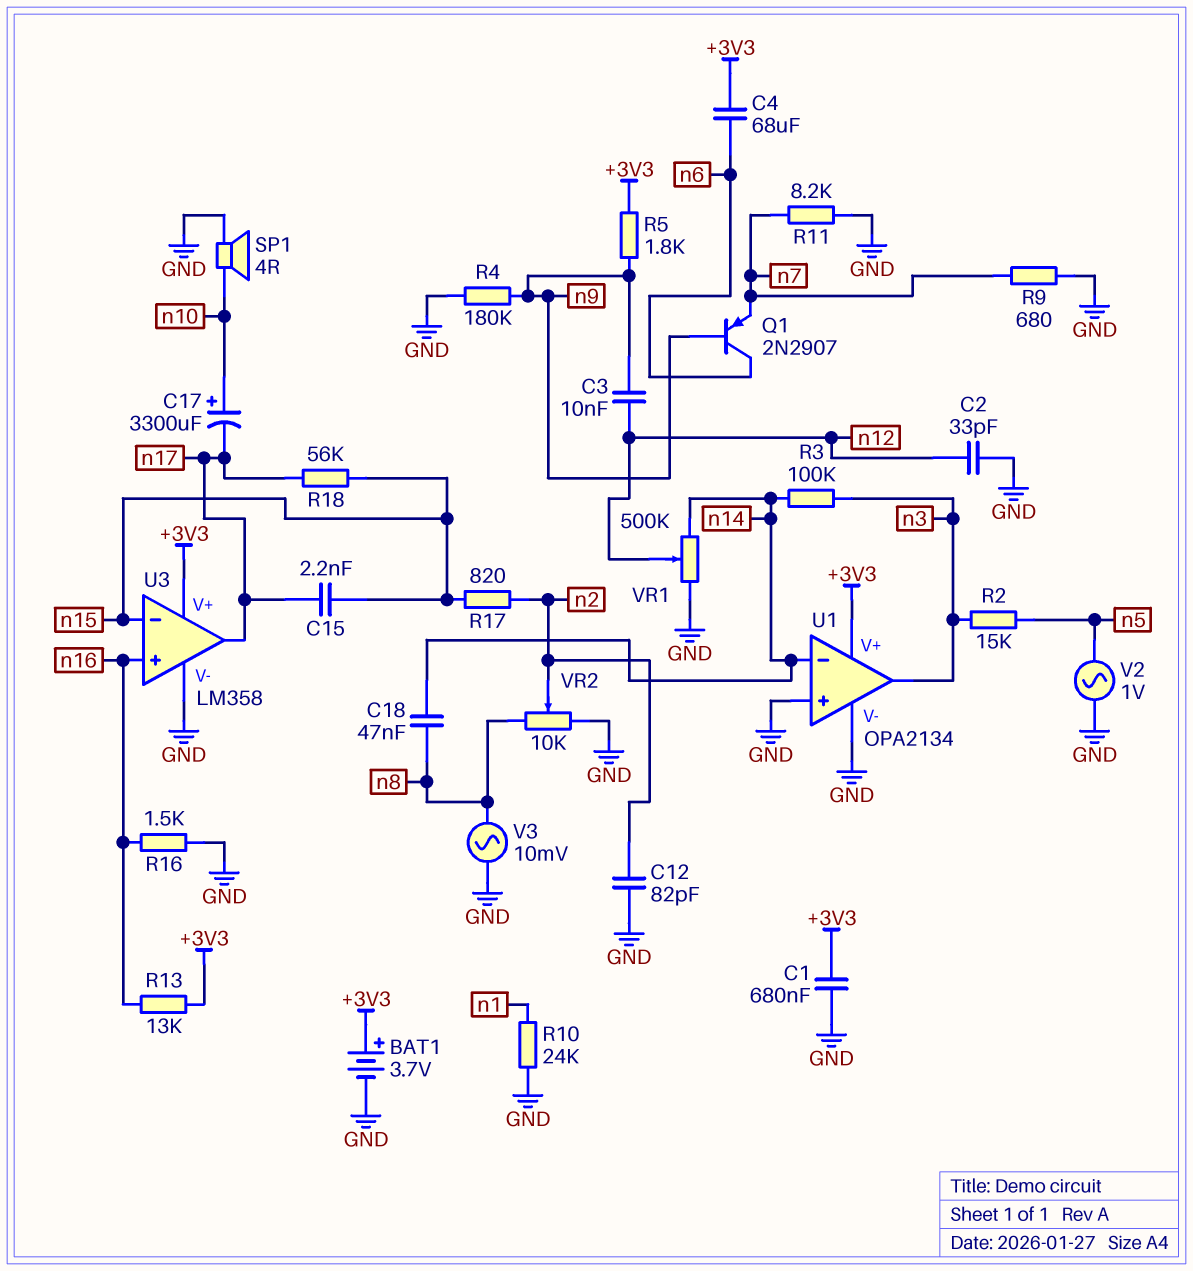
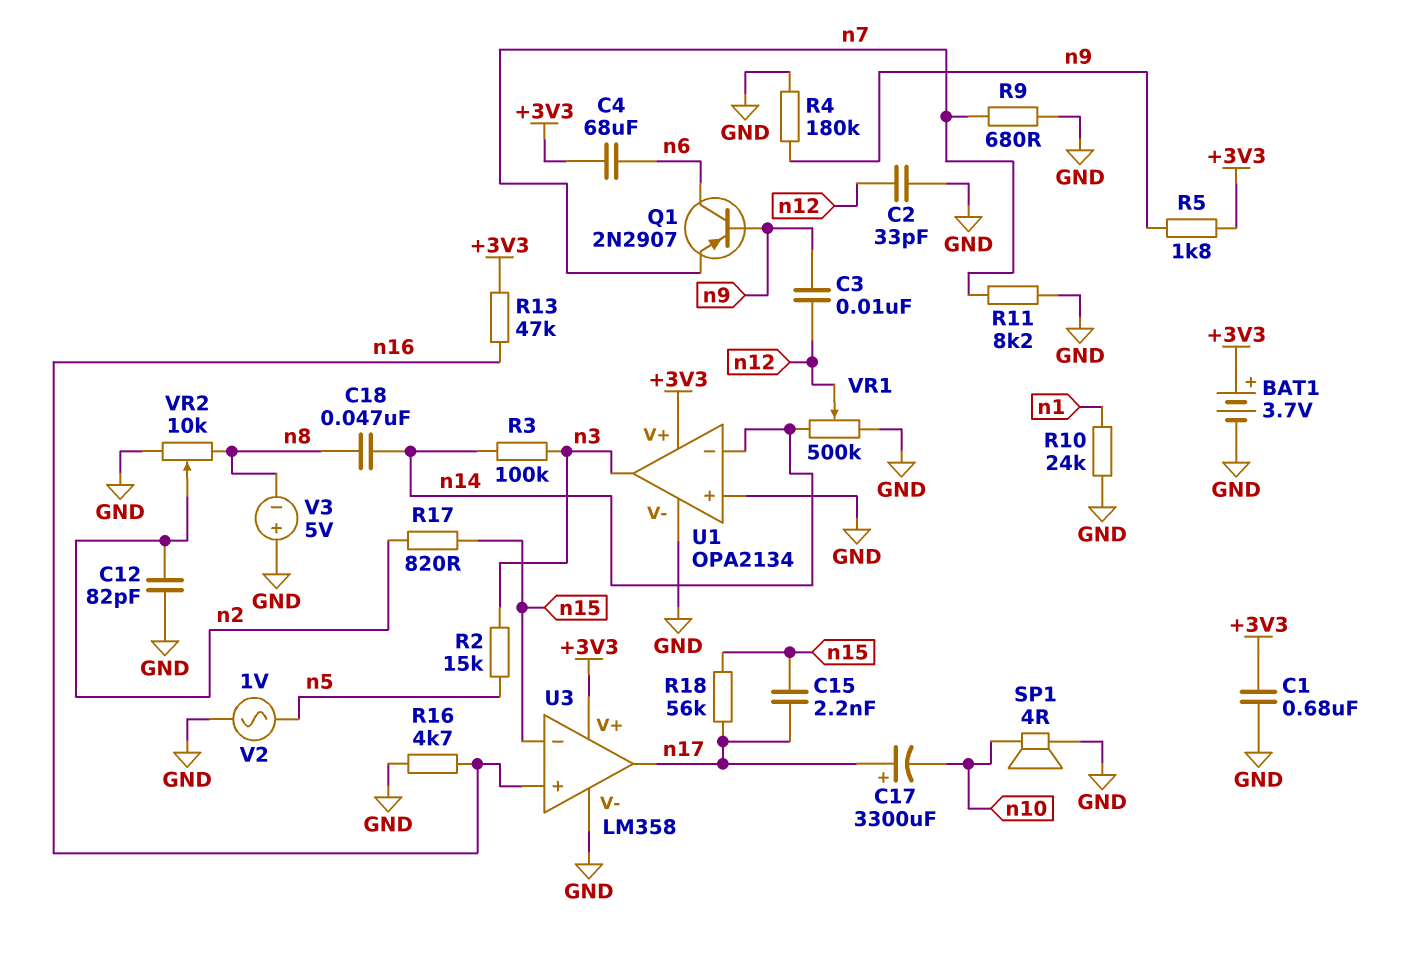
C17: 3300uF (plus n10, minus n17) -> 3300uF (plus n17, minus n10)
R13: 13k (+3V3, n16) -> 47k (+3V3, n16)
R16: 1.5k (GND, n16) -> 4.7k (GND, n16)
V3: AC 10mV (GND, n8) -> 5V (plus GND, minus n8)

